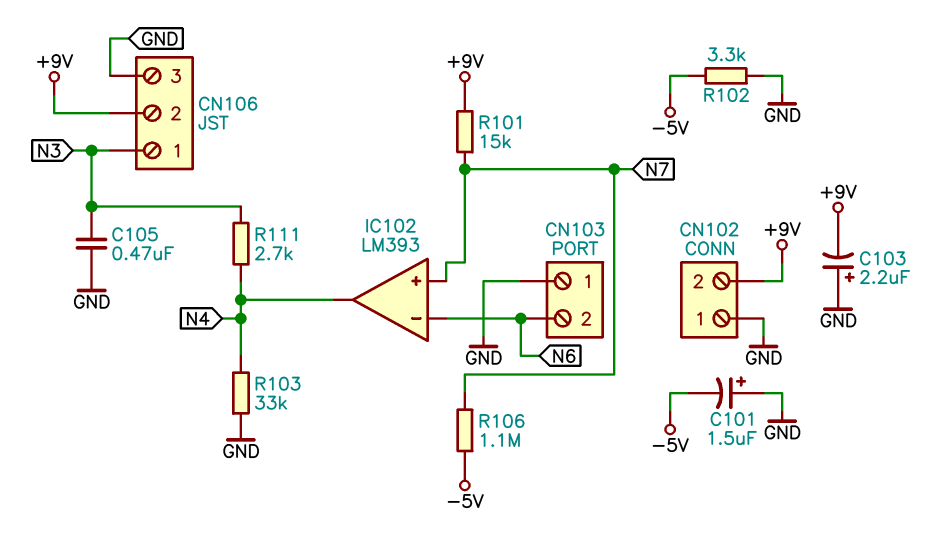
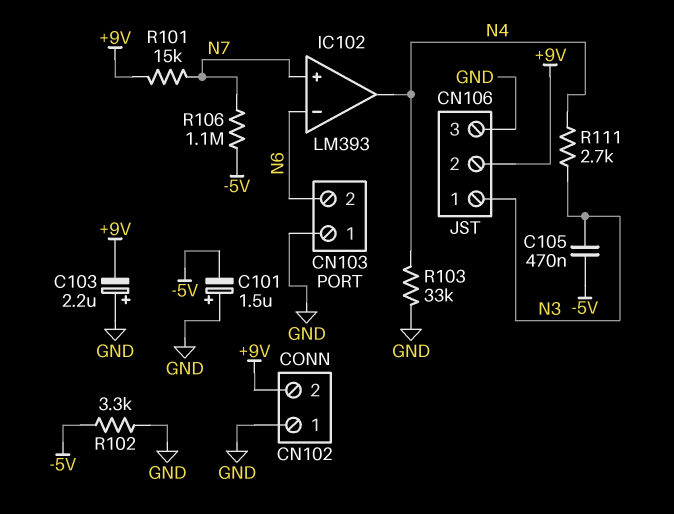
C105: 470nF (GND, N3) -> 470nF (-5V, N3)

